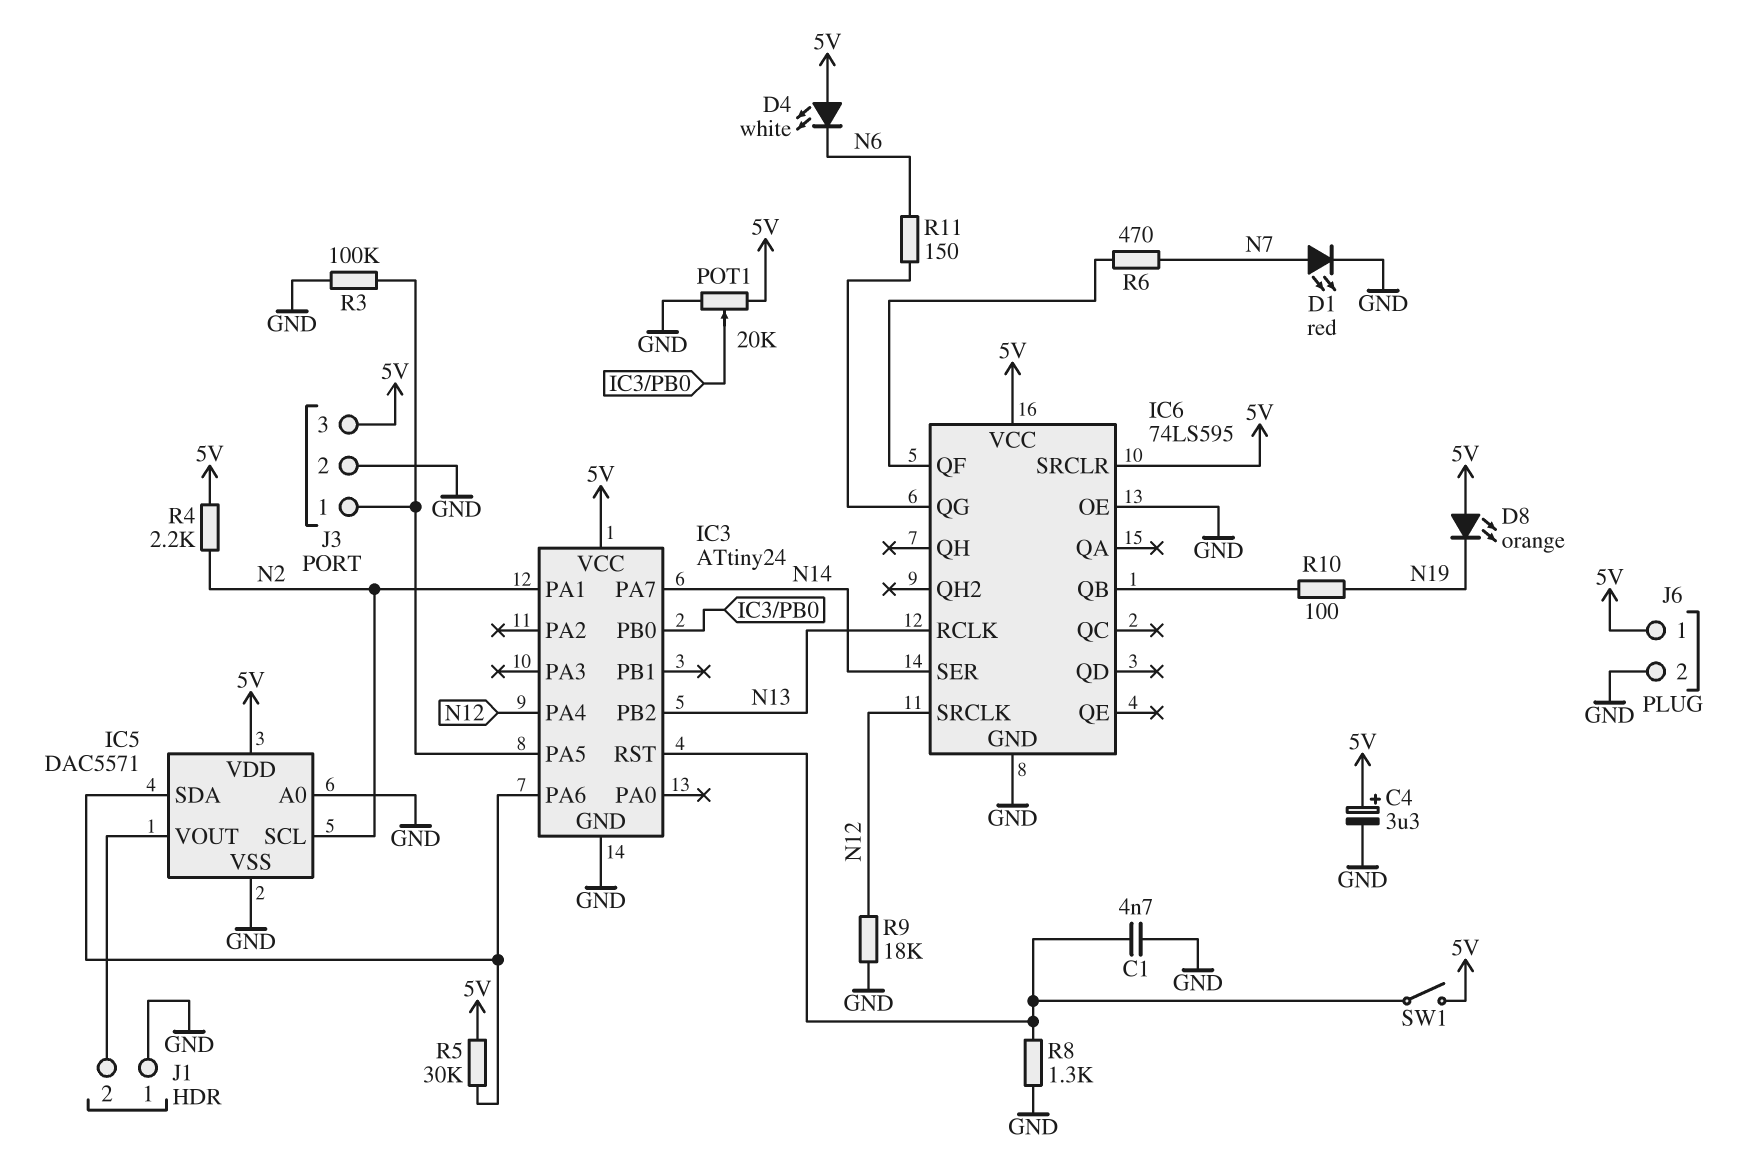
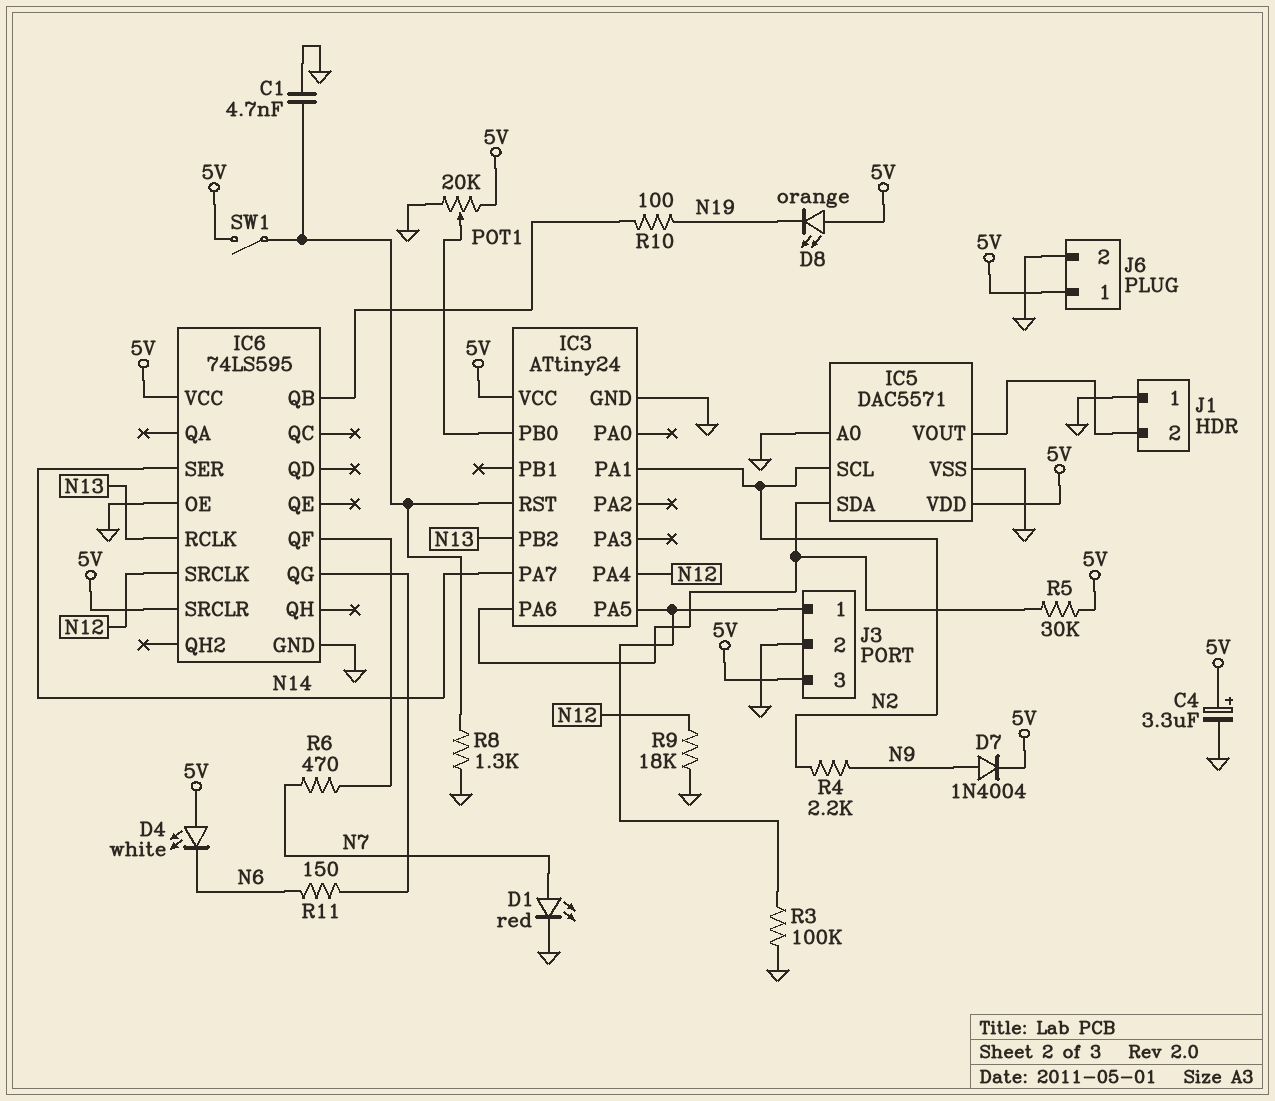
D7: none -> diode 1N4004 (A N9, K 5V)
R4: 2.2k (5V, N2) -> 2.2k (N2, N9)

